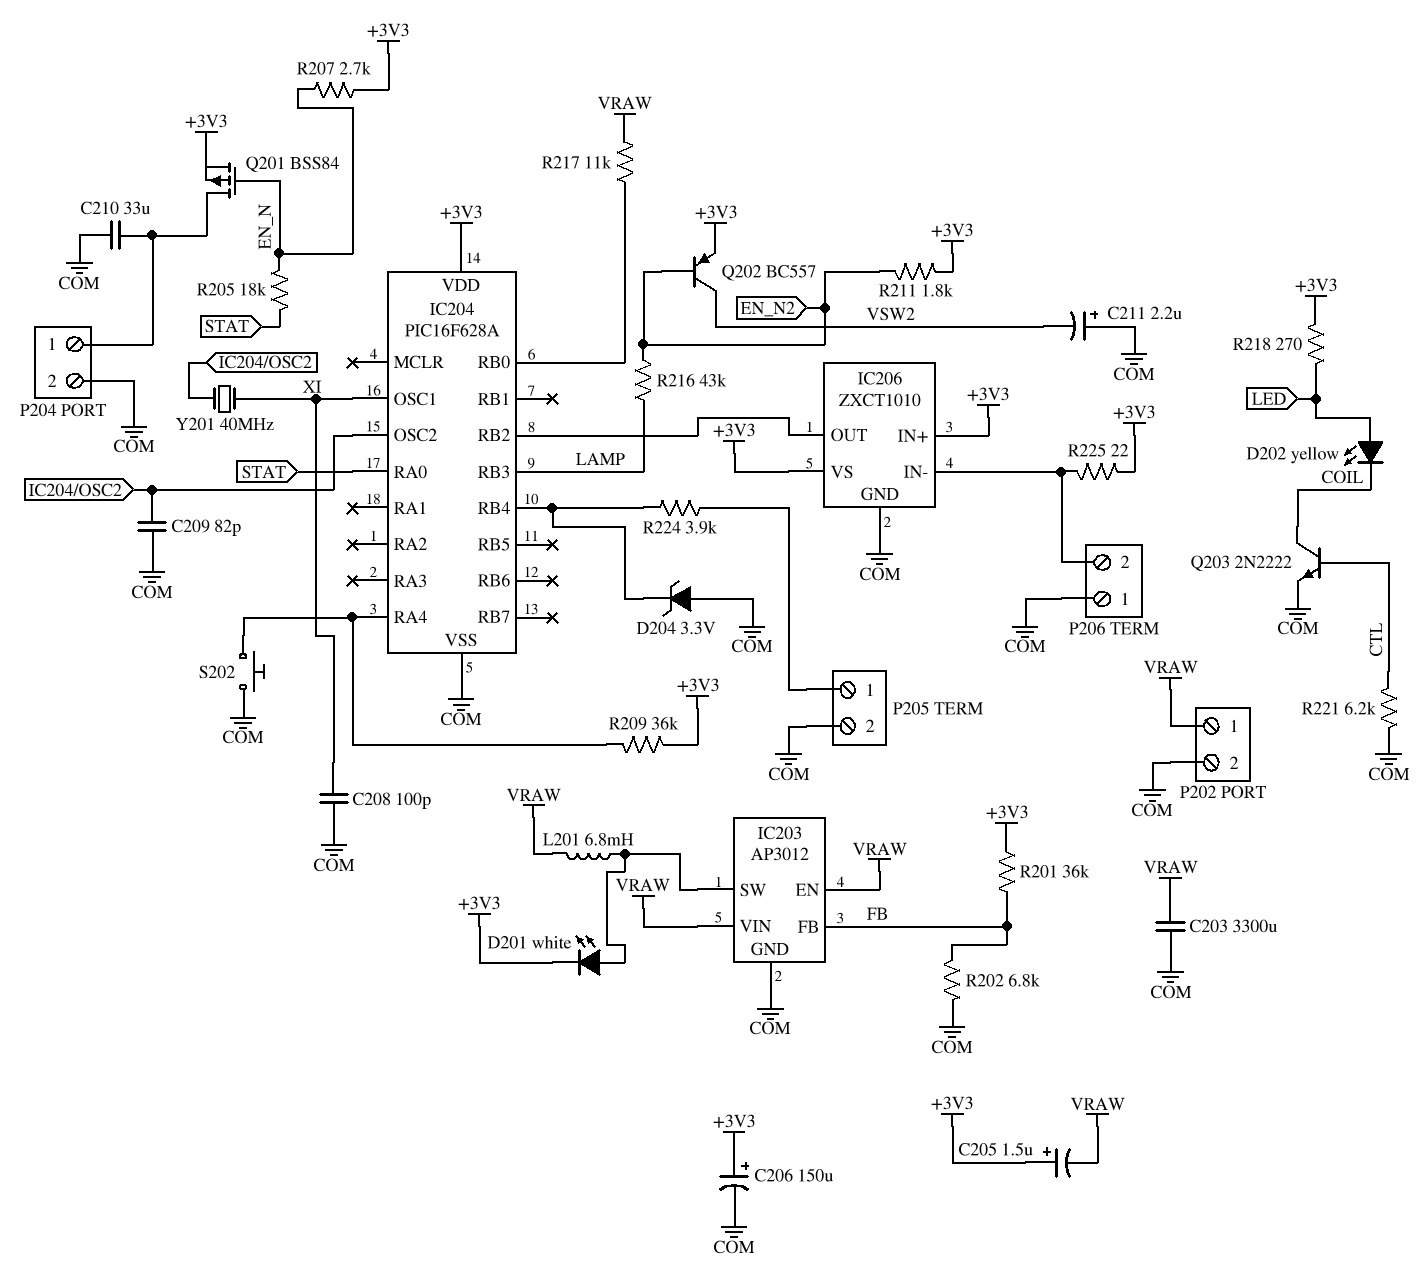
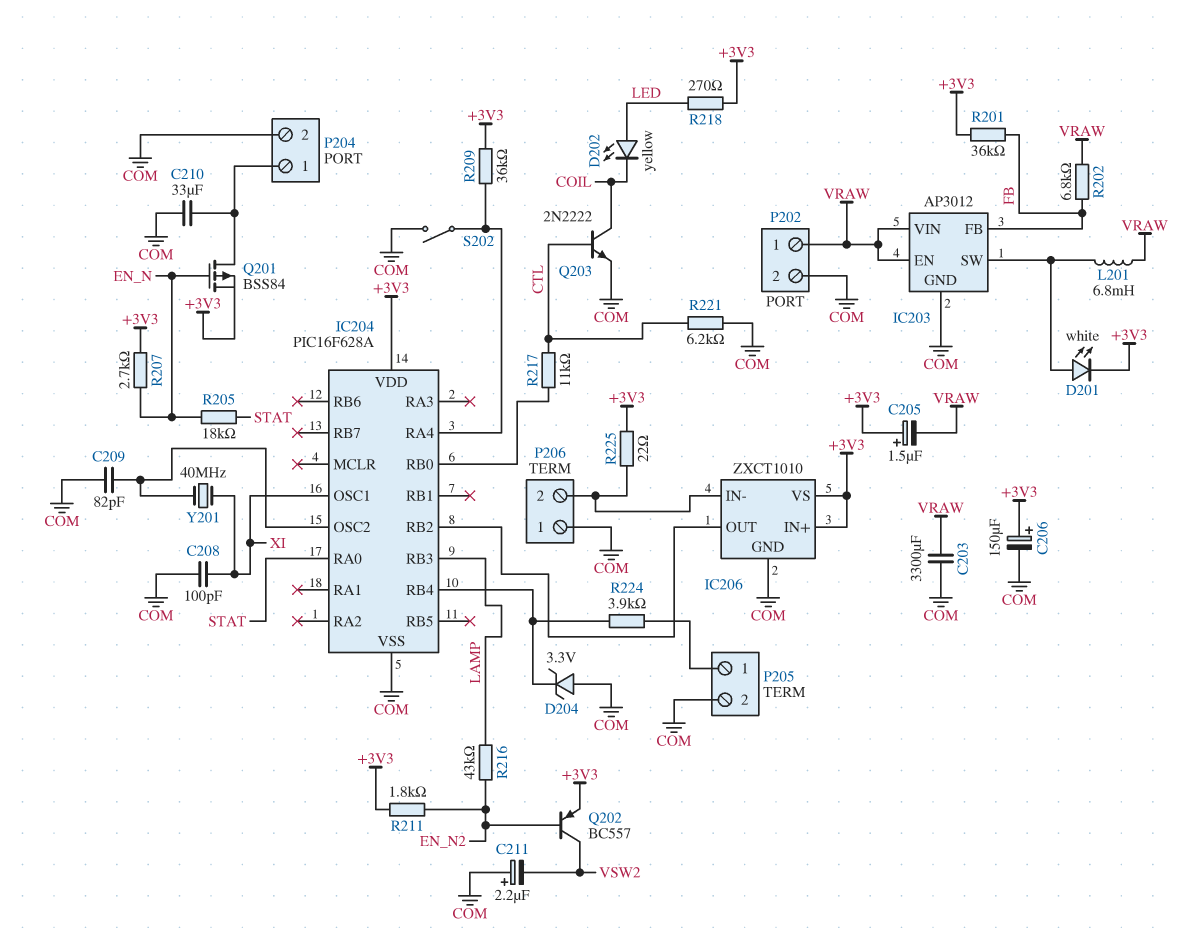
R202: 6.8k (COM, FB) -> 6.8k (FB, VRAW)
R217: 11k (IC204/RB0, VRAW) -> 11k (CTL, IC204/RB0)
S202: button (COM, IC204/RA4) -> switch (COM, IC204/RA4)

